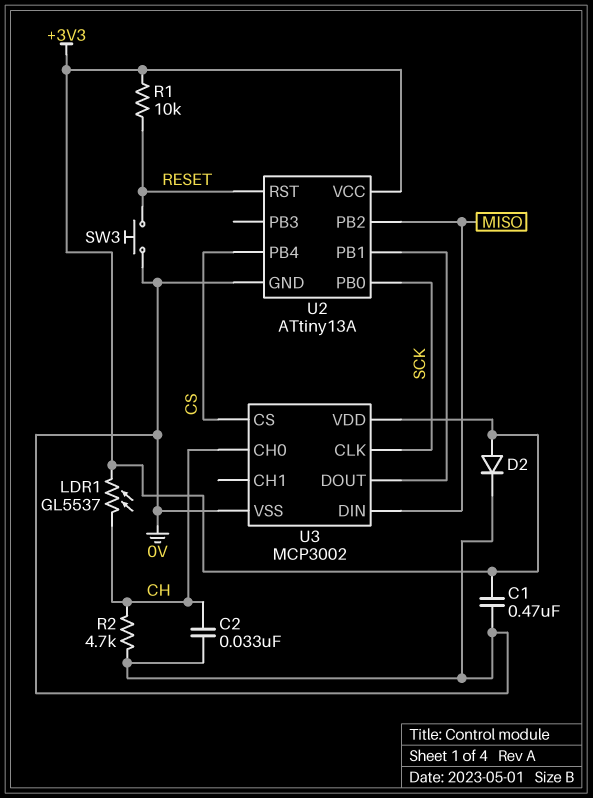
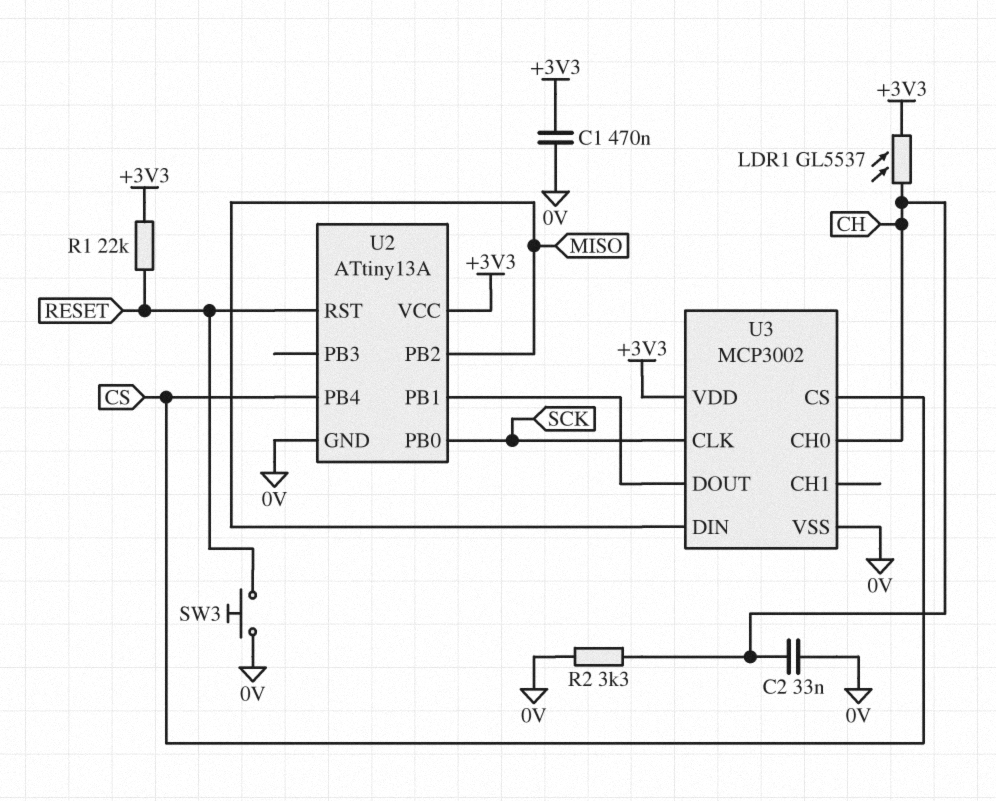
D2: diode (A +3V3, K 0V) -> none
R1: 10k (+3V3, RESET) -> 22k (+3V3, RESET)
R2: 4.7k (0V, CH) -> 3.3k (0V, CH)

